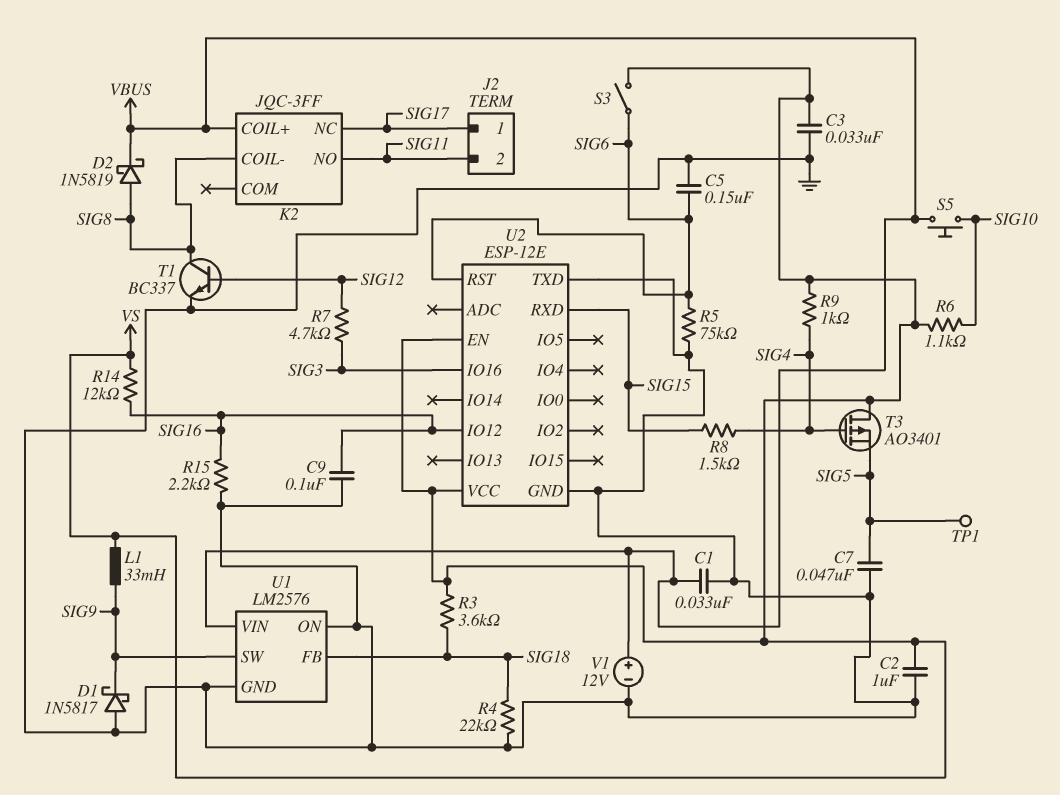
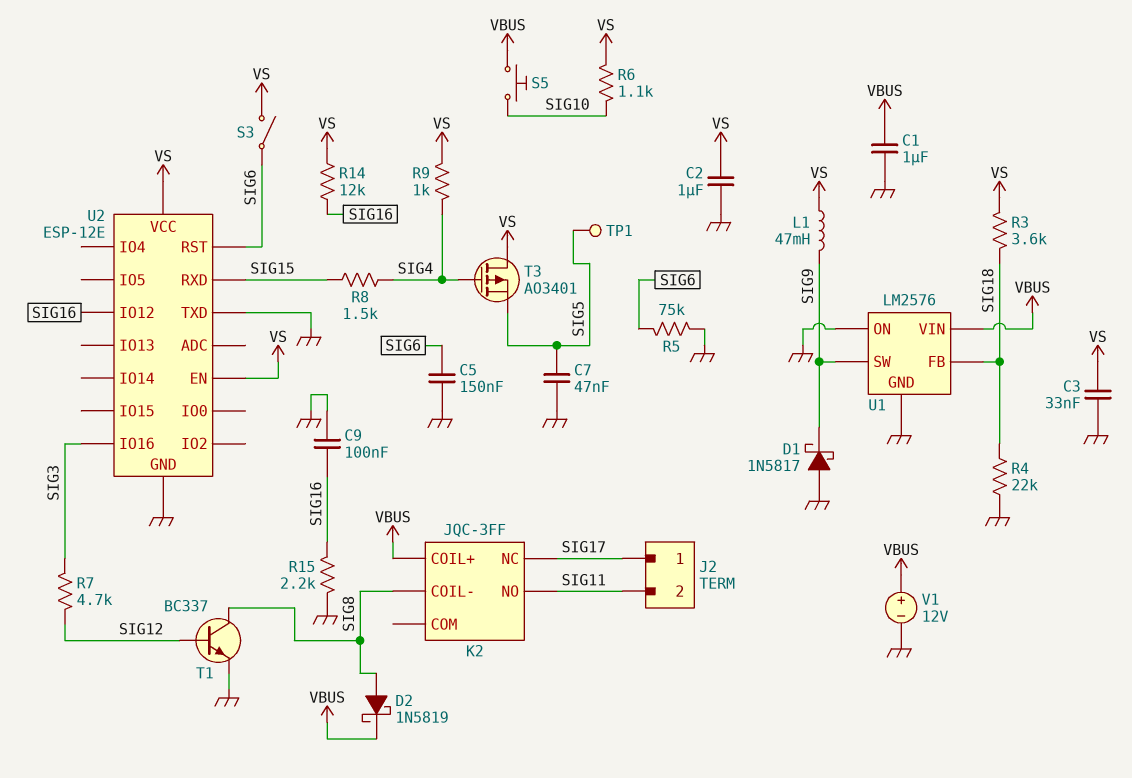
C1: 33nF (GND, VBUS) -> 1uF (GND, VBUS)
L1: 33mH (SIG9, VS) -> 47mH (SIG9, VS)

